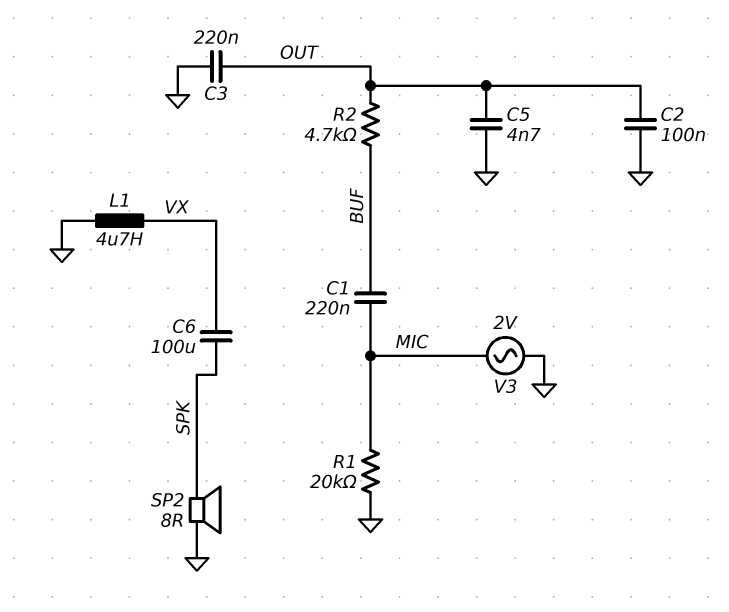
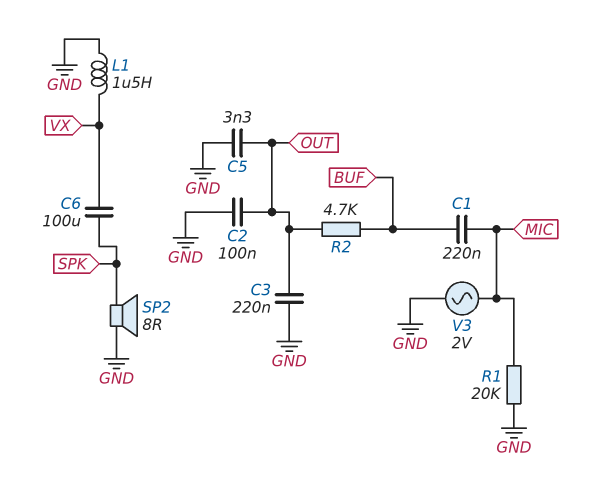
C5: 4.7nF (GND, OUT) -> 3.3nF (GND, OUT)
L1: 4.7uH (GND, VX) -> 1.5uH (GND, VX)

